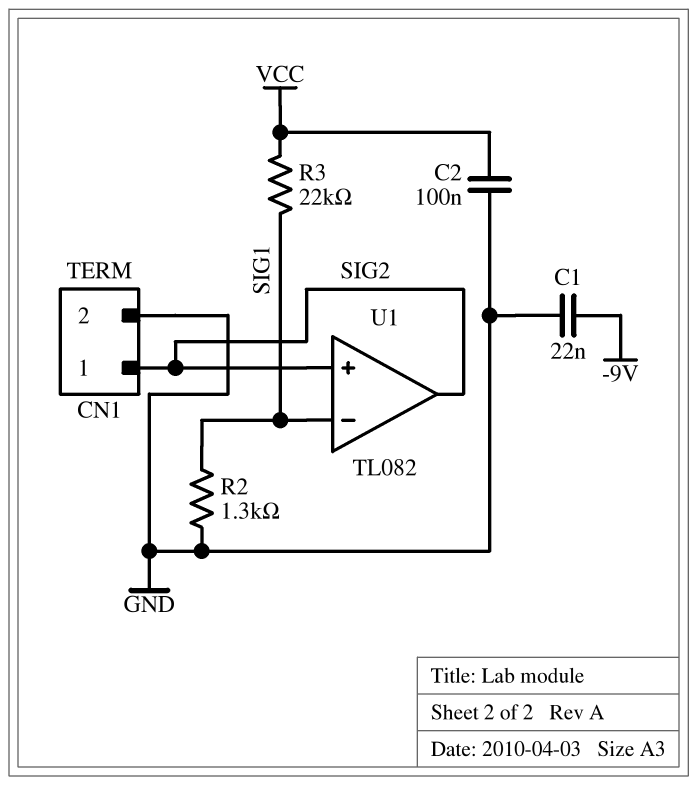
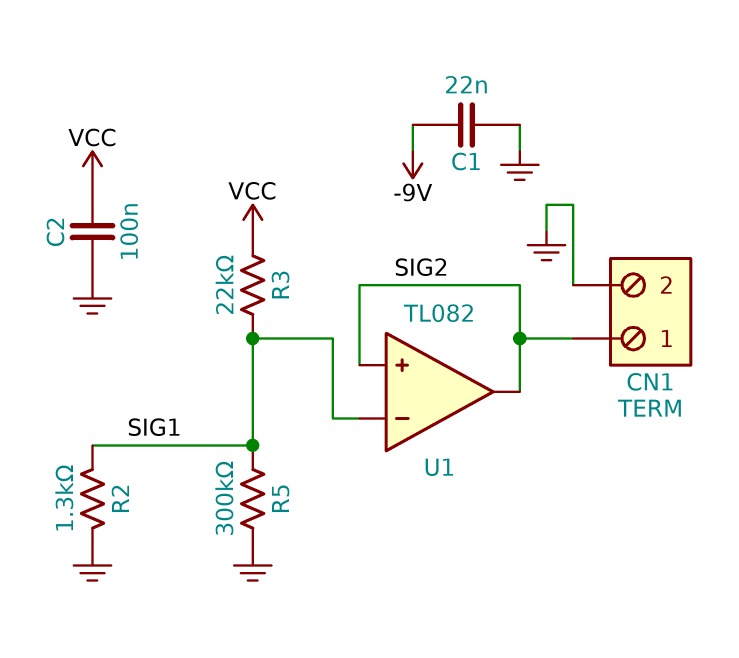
R5: none -> 300k (GND, SIG1)

